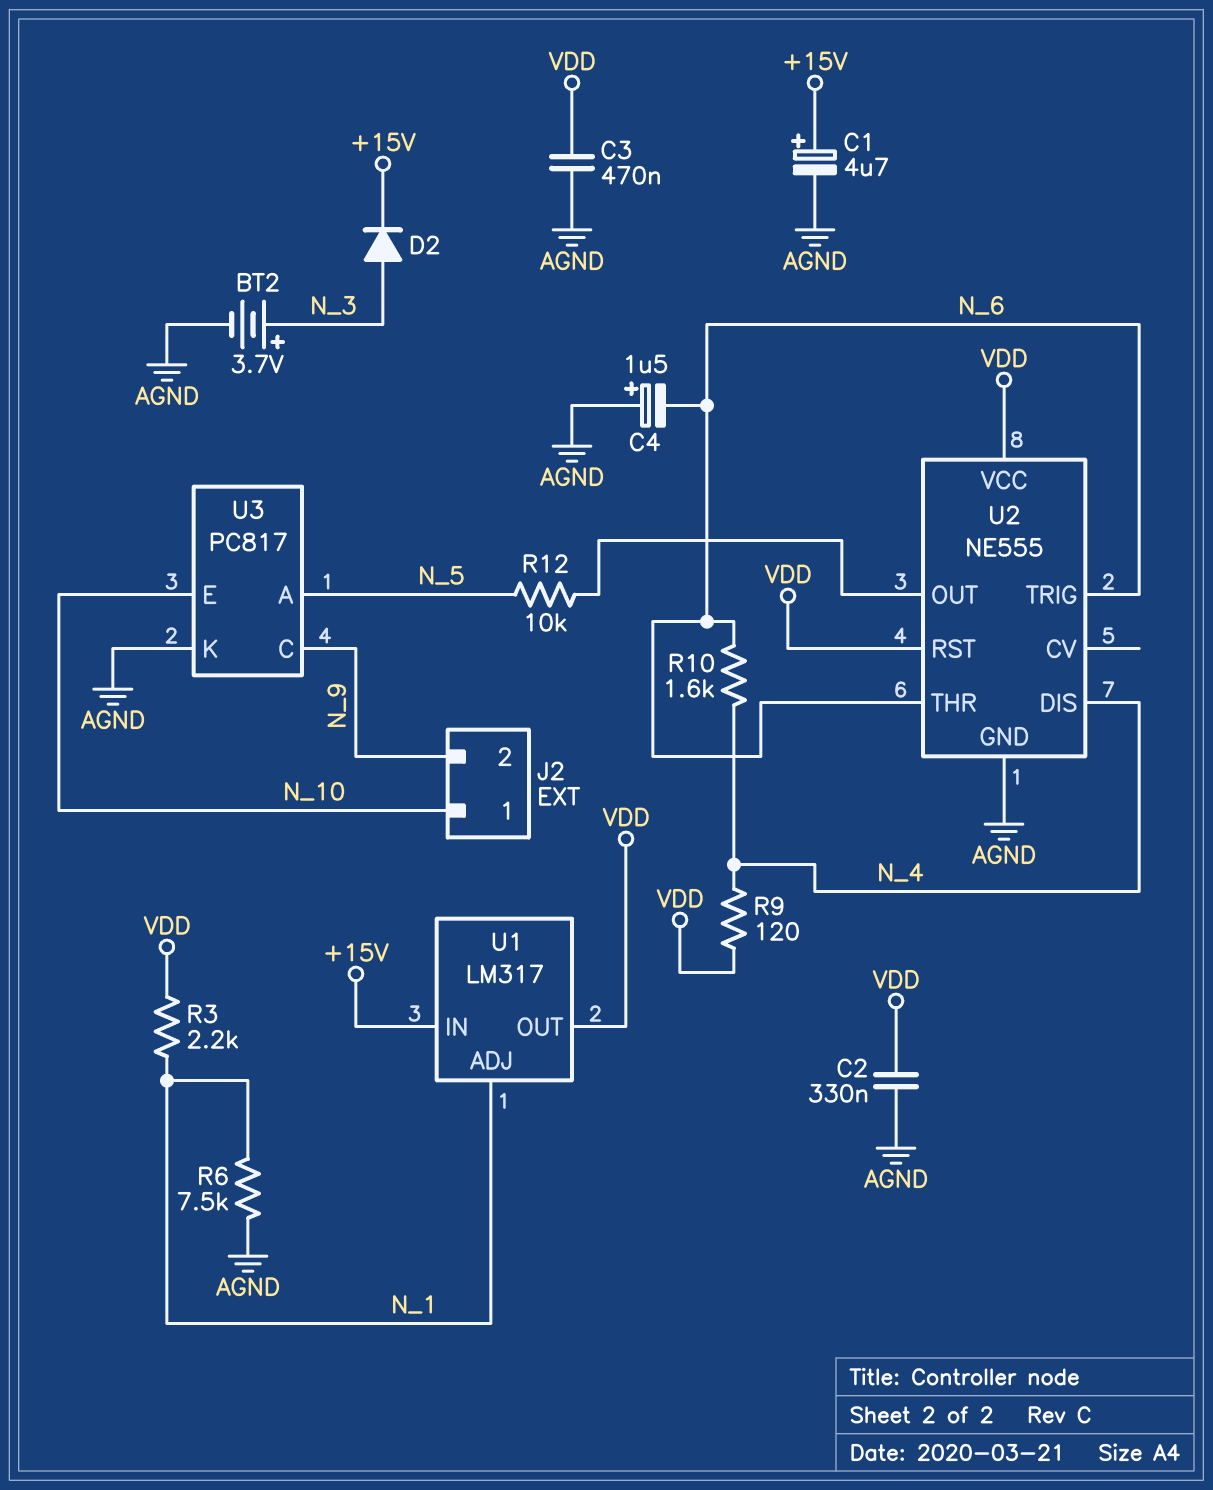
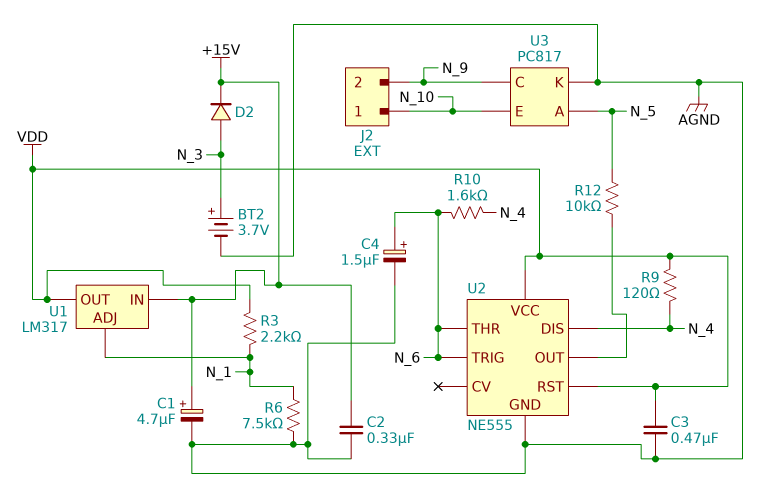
C2: 330nF (AGND, VDD) -> 330nF (+15V, AGND)
C4: 1.5uF (plus AGND, minus N_6) -> 1.5uF (plus N_6, minus AGND)

